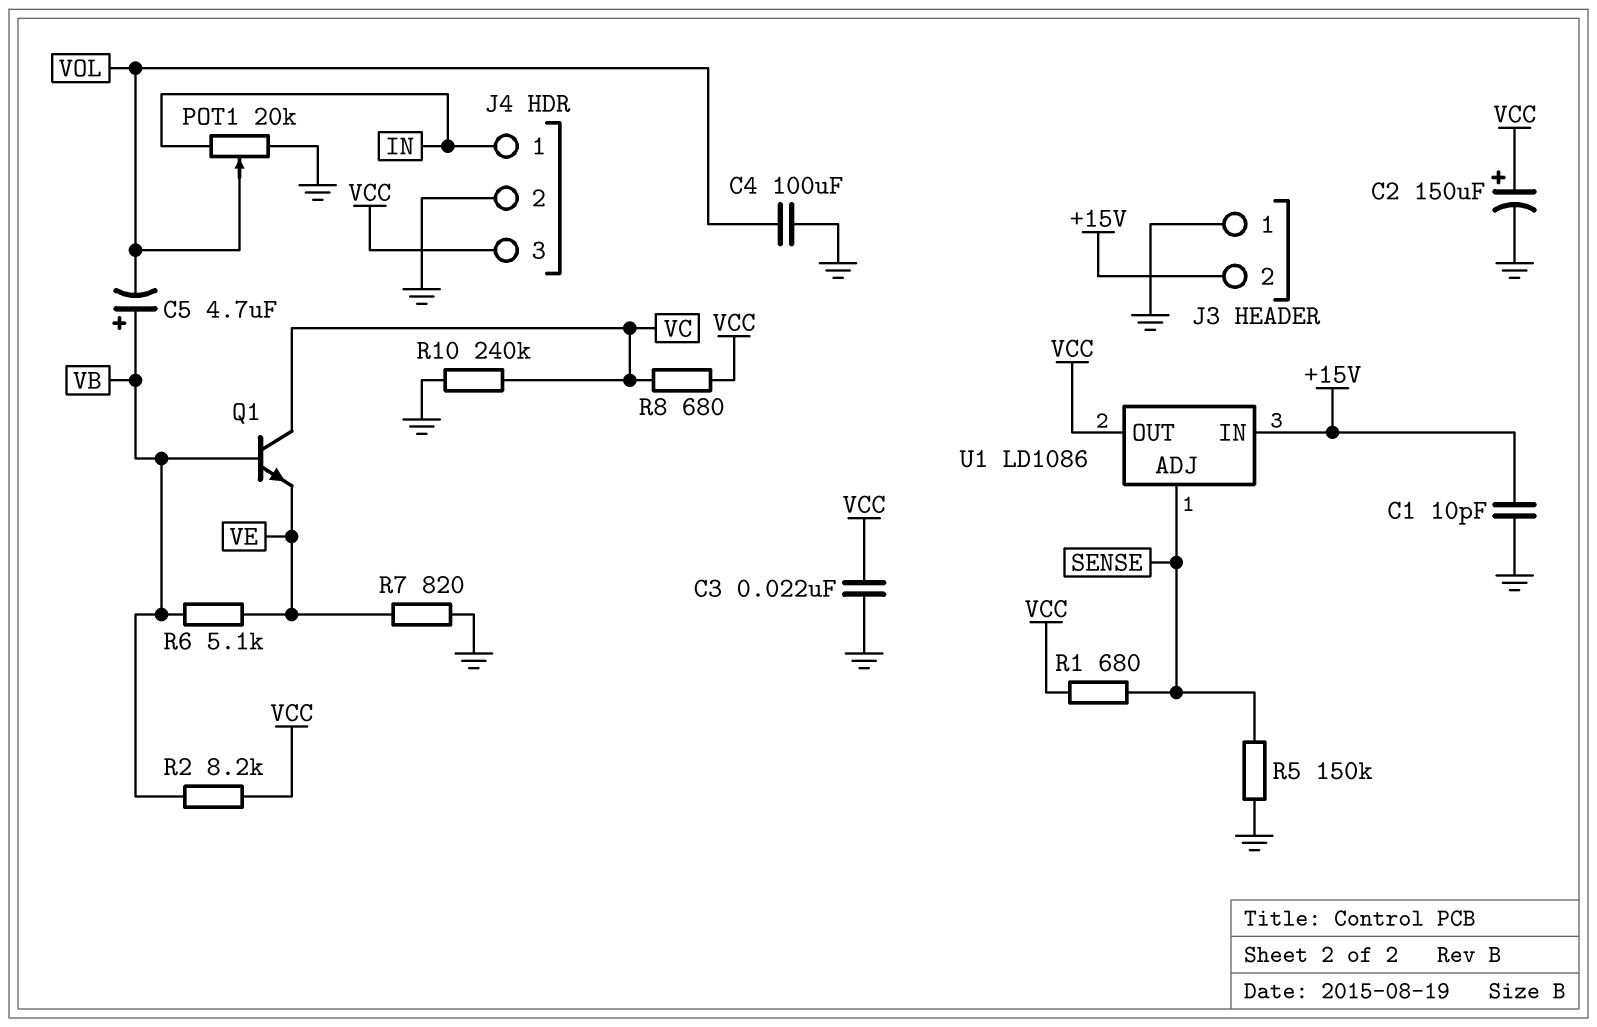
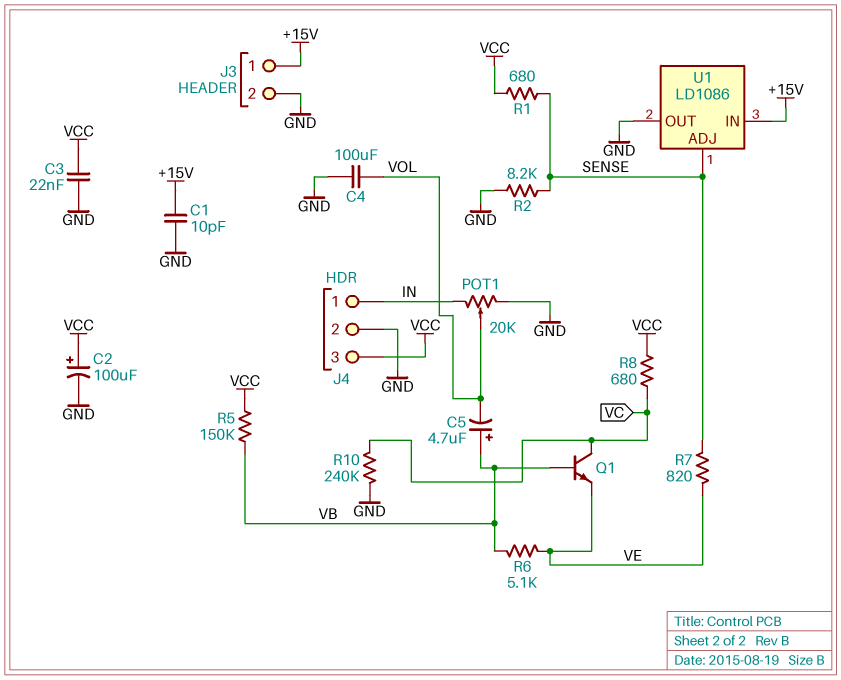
C2: 150uF (plus VCC, minus GND) -> 100uF (plus VCC, minus GND)
J3 pin 1: GND -> +15V
J3 pin 2: +15V -> GND
R2: 8.2k (VB, VCC) -> 8.2k (GND, SENSE)
R5: 150k (GND, SENSE) -> 150k (VB, VCC)
R7: 820 (GND, VE) -> 820 (SENSE, VE)
U1 pin OUT: VCC -> GND

